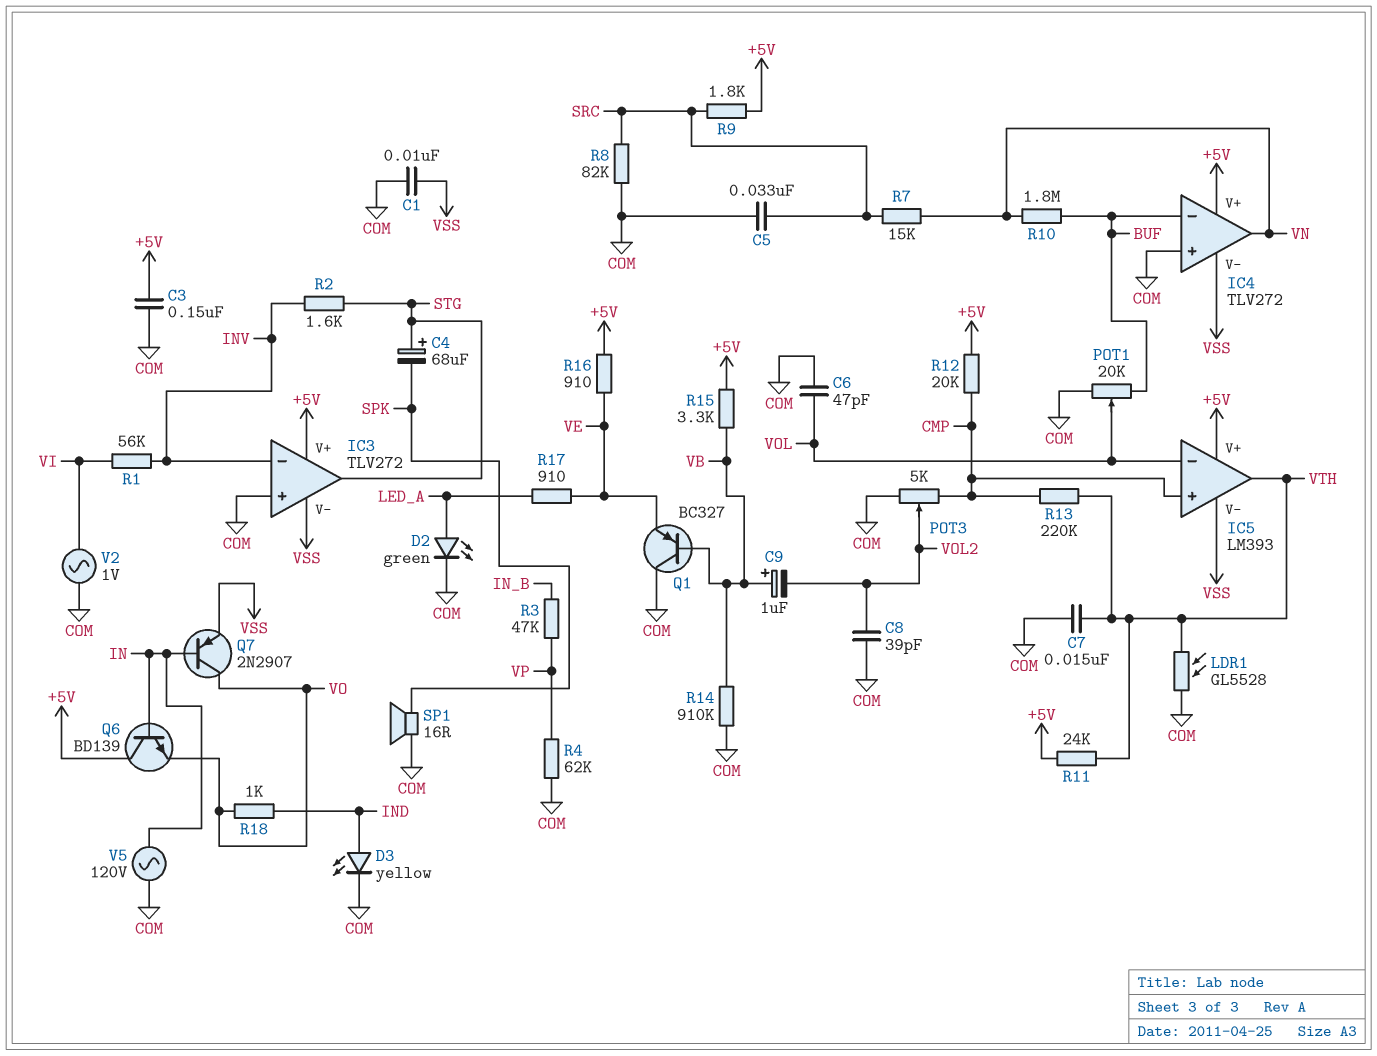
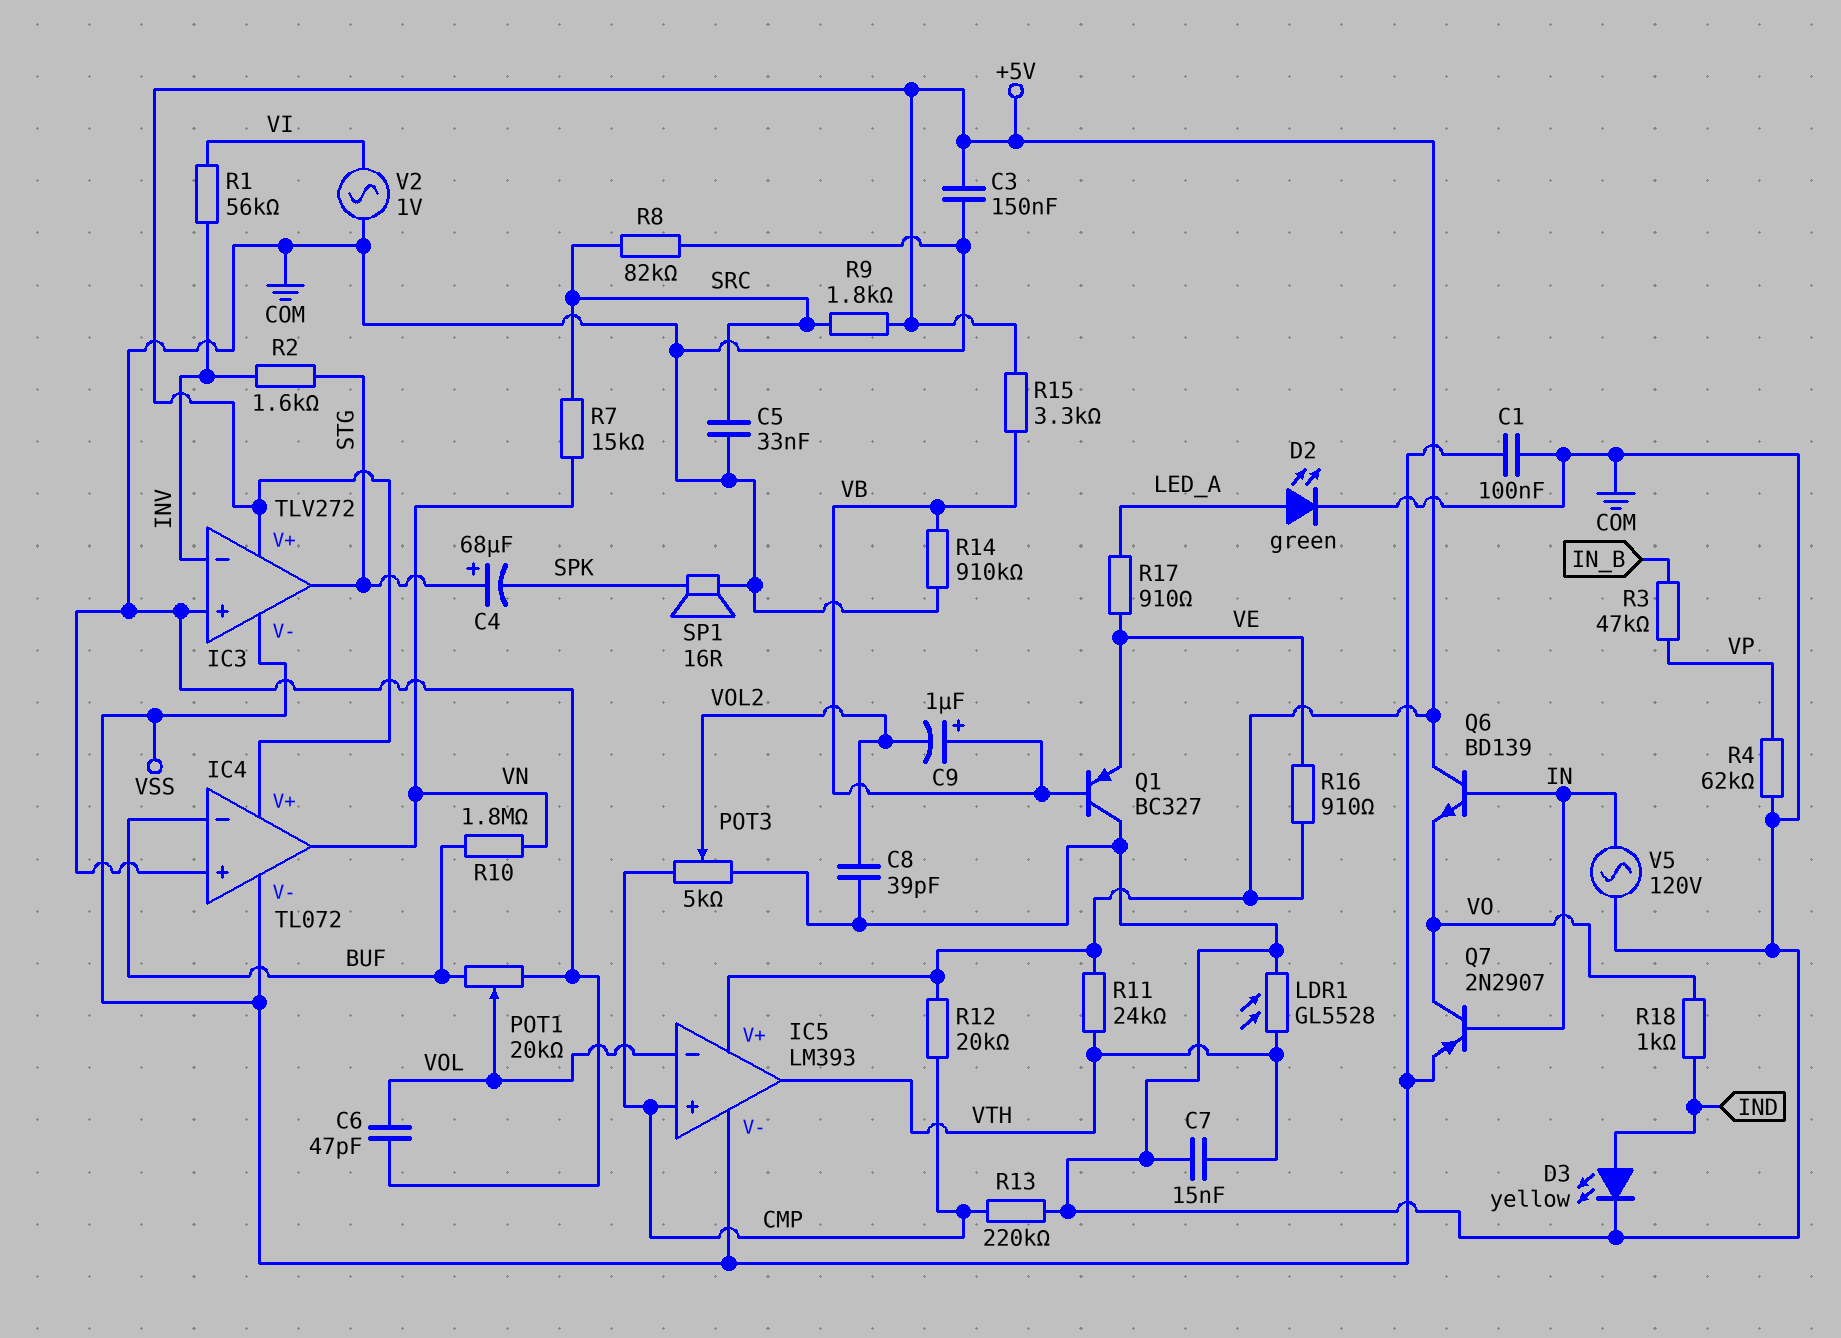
C1: 10nF (COM, VSS) -> 100nF (COM, VSS)
IC4: TLV272 -> TL072
R13: 220k (CMP, VTH) -> 220k (CMP, COM)

